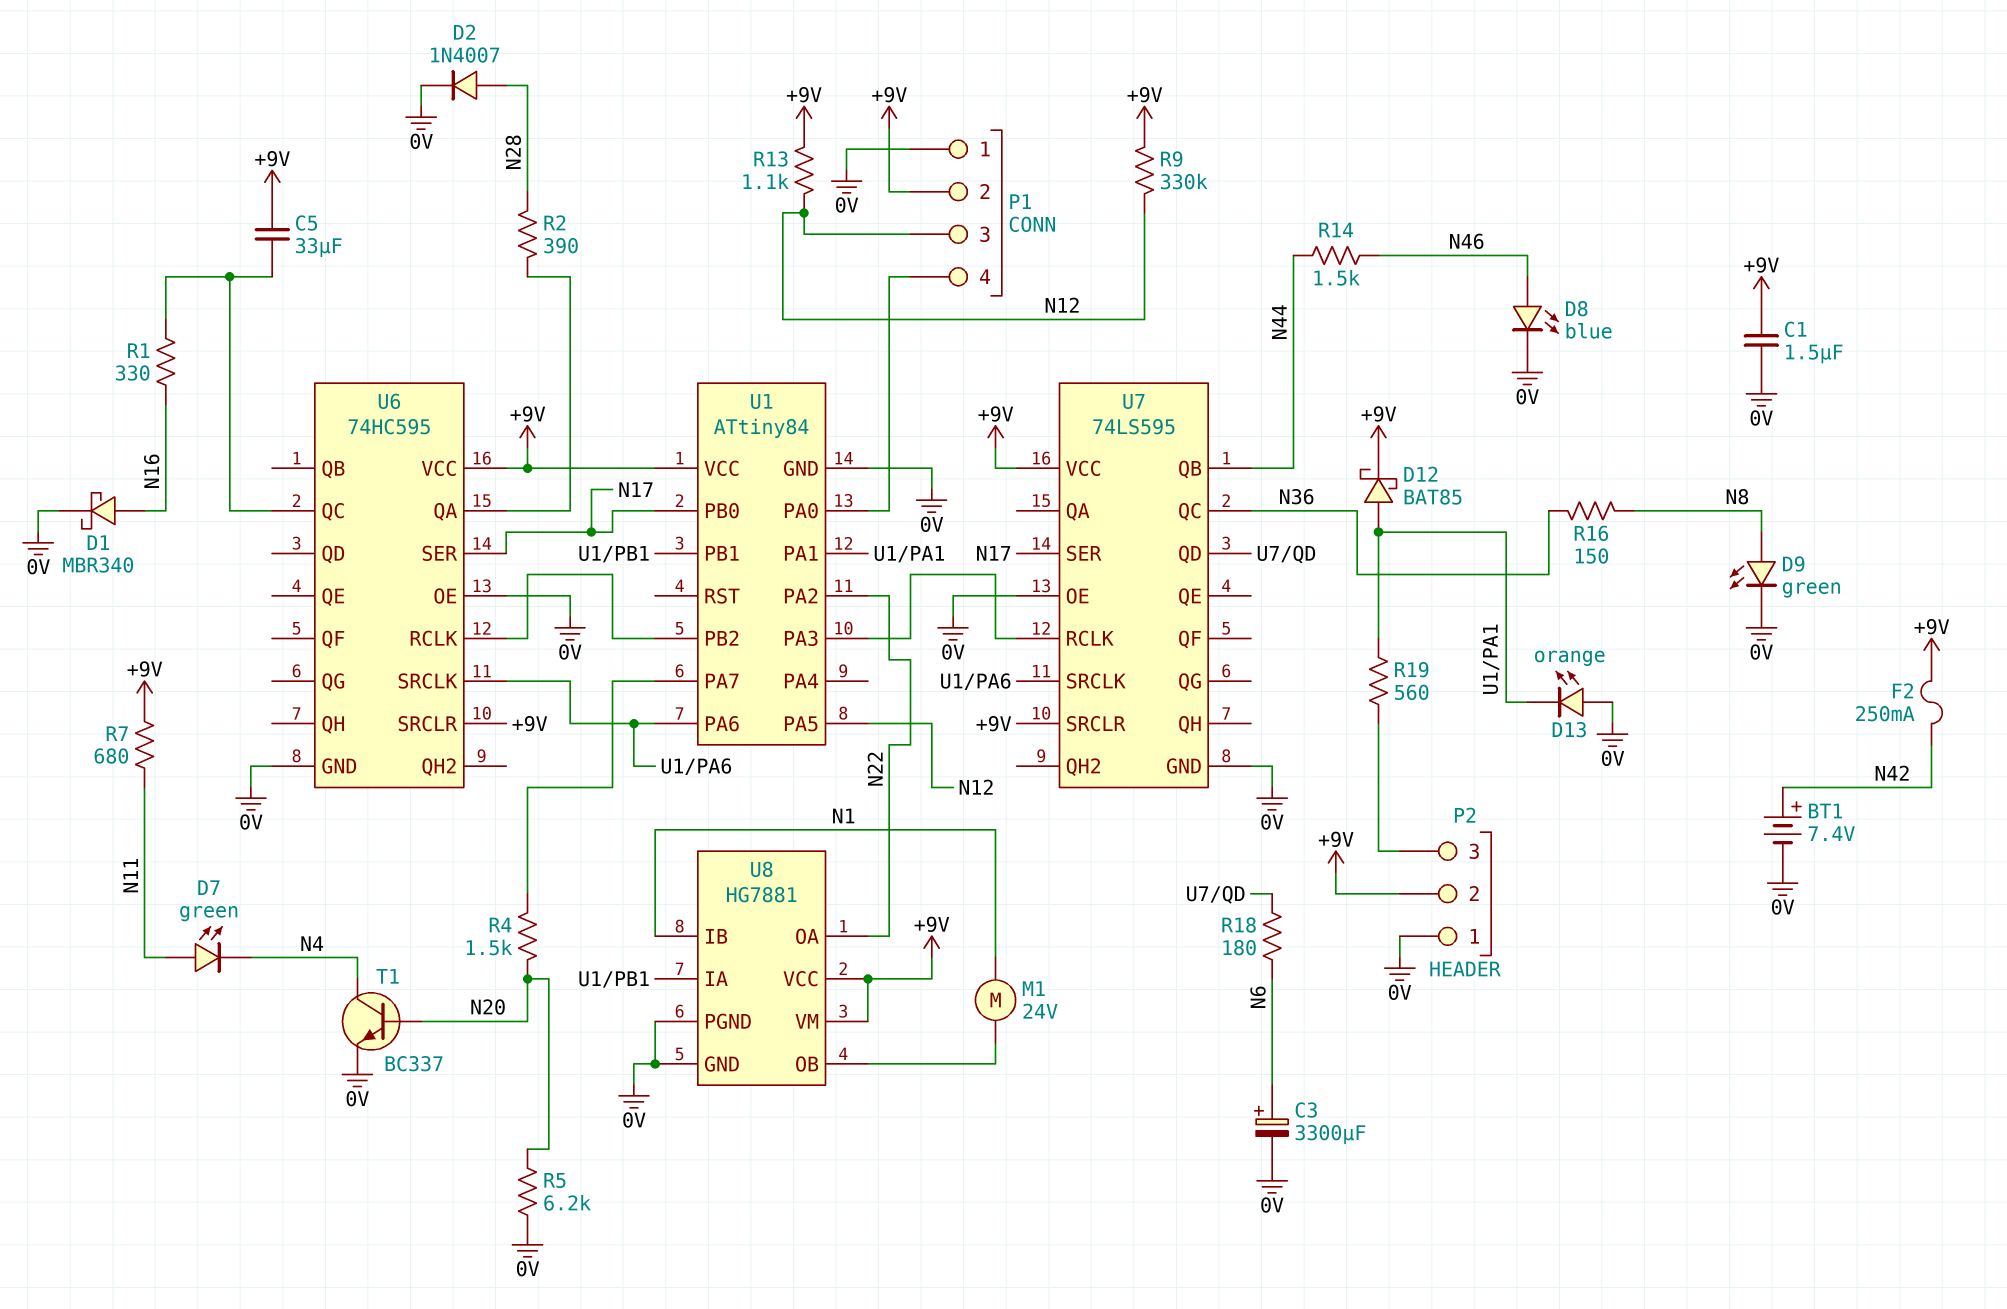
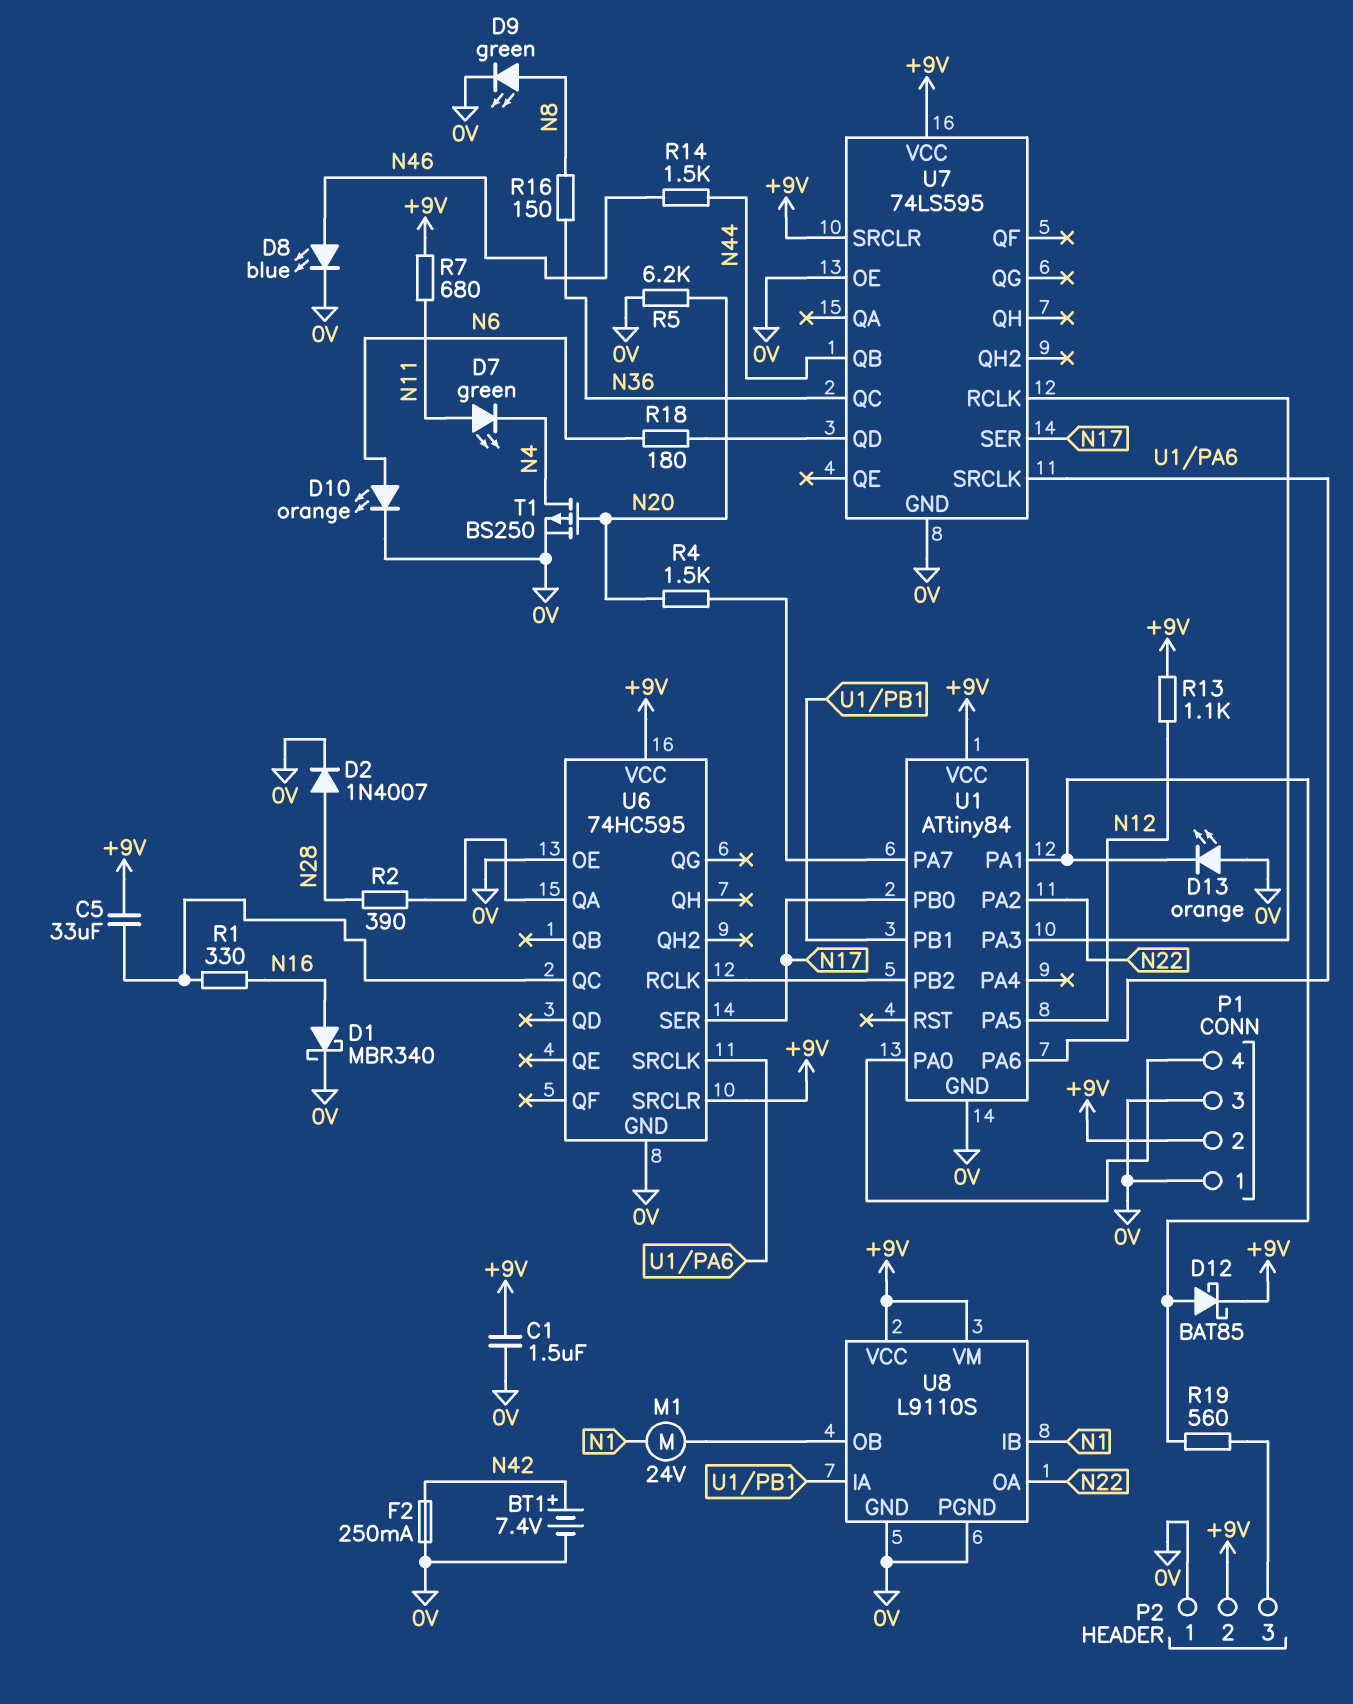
C3: 3300uF (plus N6, minus 0V) -> none
D10: none -> LED orange (A N6, K 0V)
F2: 250mA (+9V, N42) -> 250mA (0V, N42)
P1 pin 3: N12 -> 0V
R9: 330k (+9V, N12) -> none
T1: NPN BC337 (B N20, C N4, E 0V) -> PMOS BS250 (G N20, D N4, S 0V)
U8: HG7881 -> L9110S

